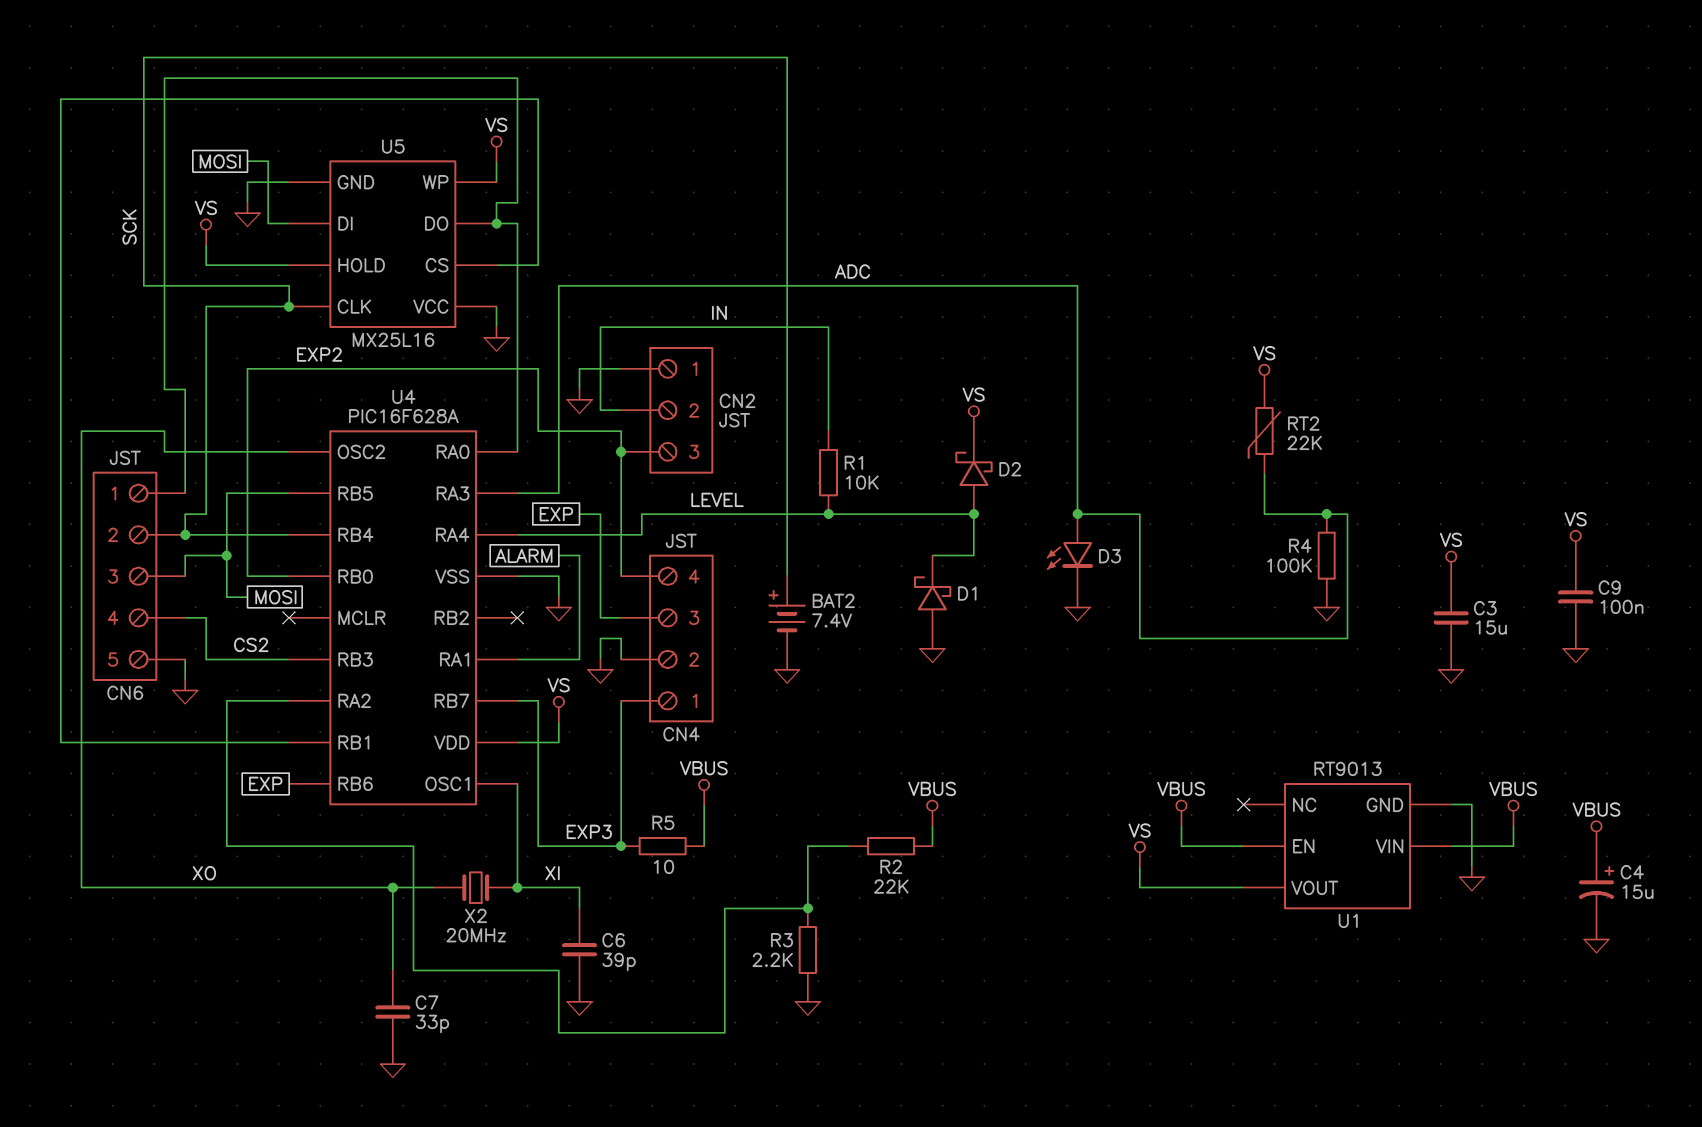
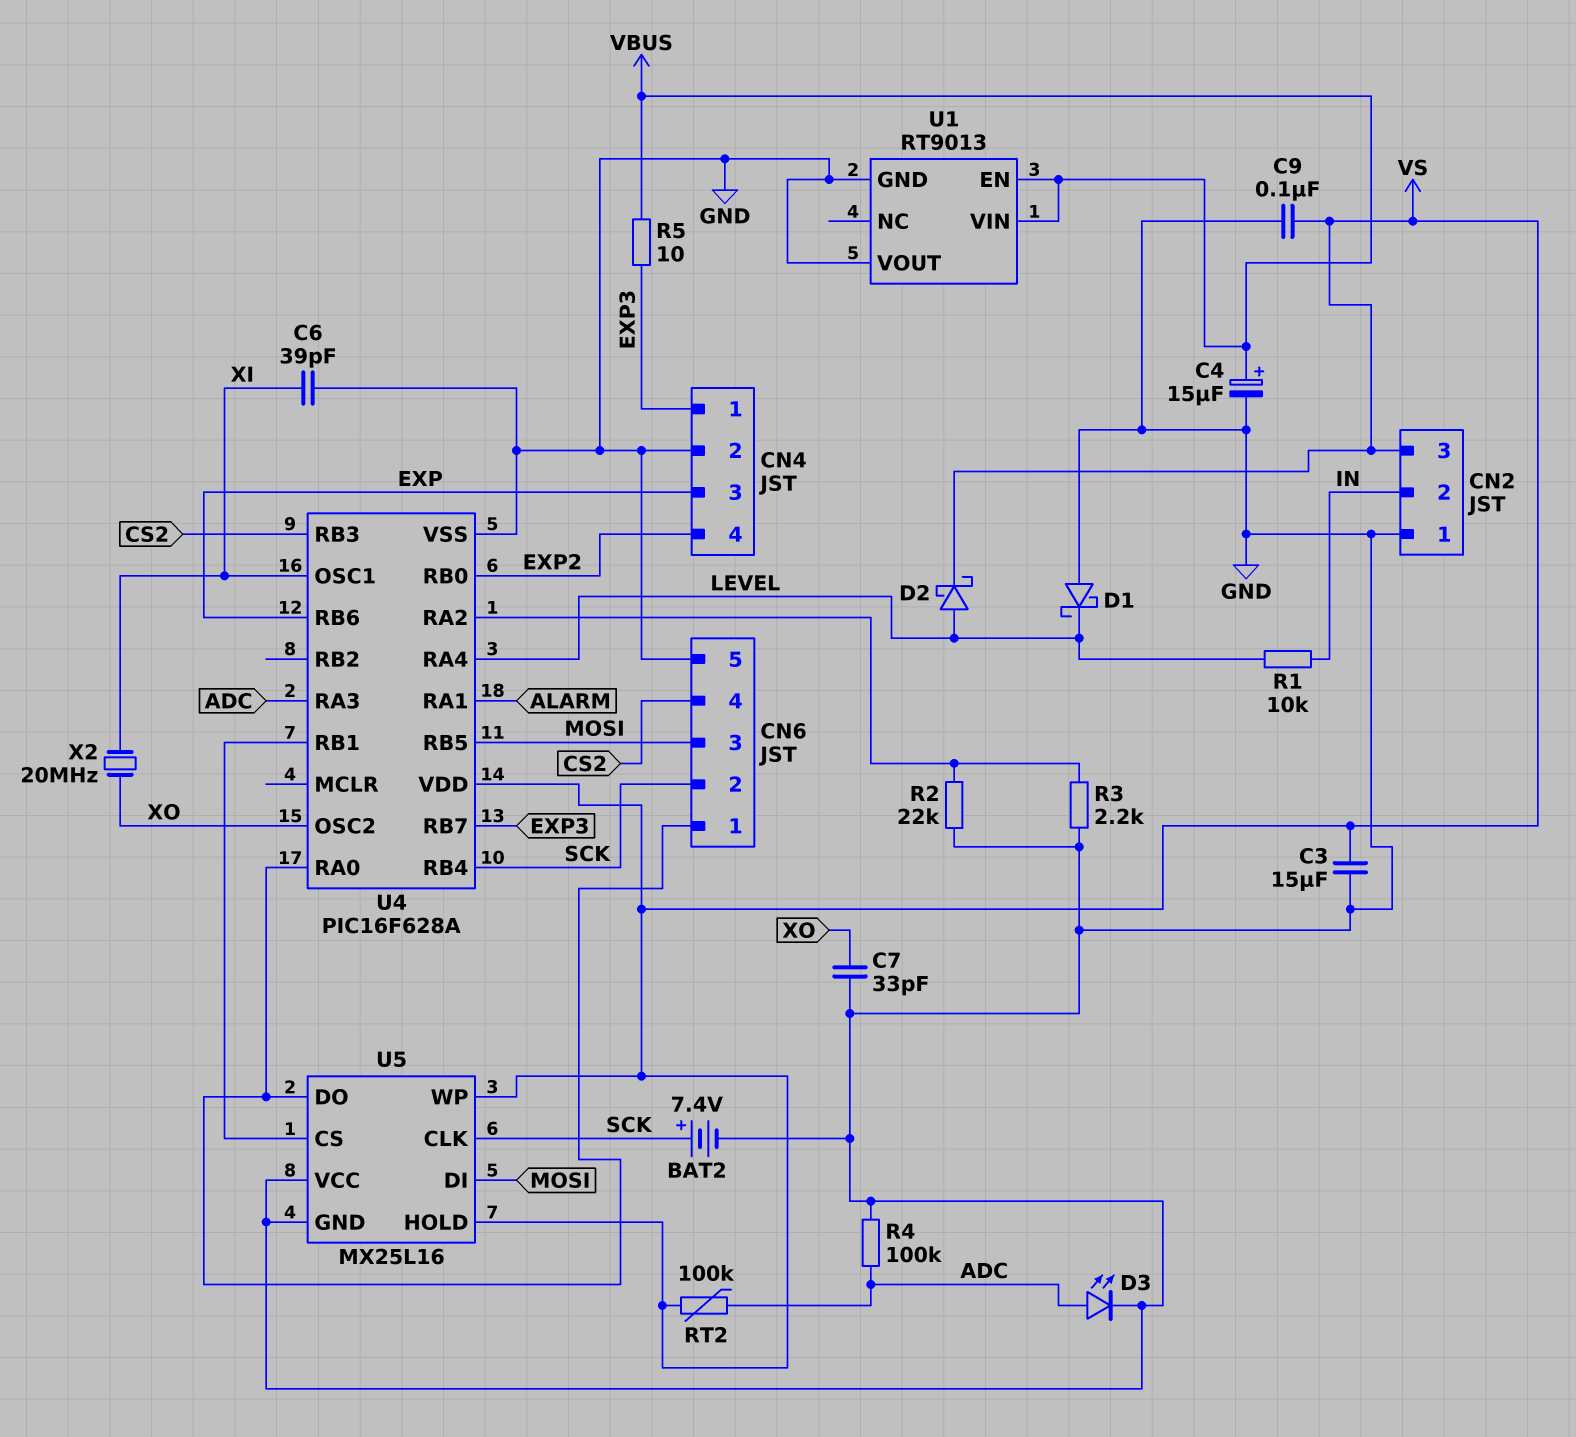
CN2 pin 3: EXP2 -> VS
R2: 22k (U4/RA2, VBUS) -> 22k (GND, U4/RA2)
RT2: 22k (ADC, VS) -> 100k (ADC, VS)
U1 pin VOUT: VS -> GND

